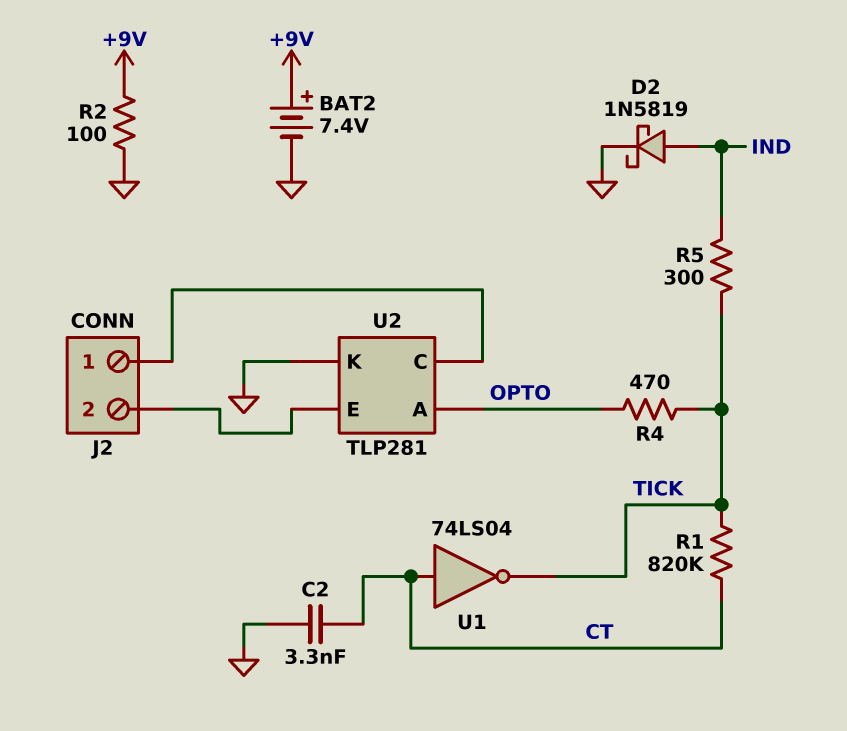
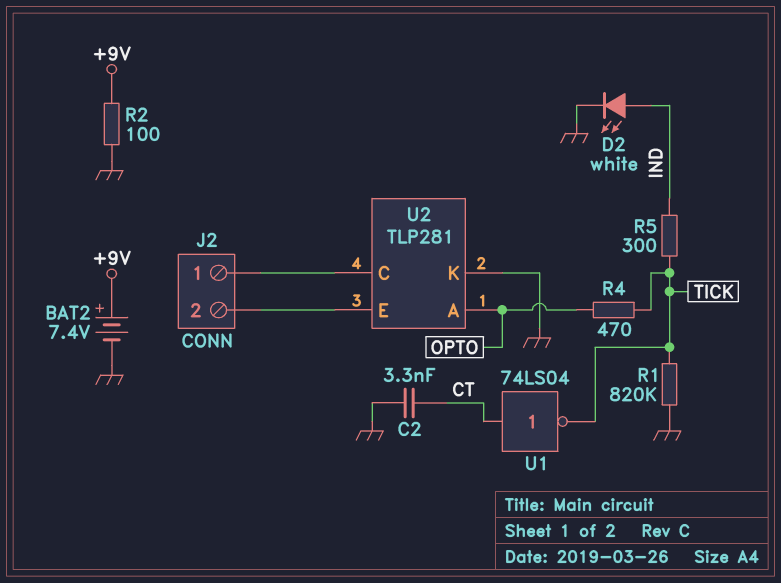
D2: schottky 1N5819 (A IND, K GND) -> LED white (A IND, K GND)
R1: 820k (CT, TICK) -> 820k (GND, TICK)

